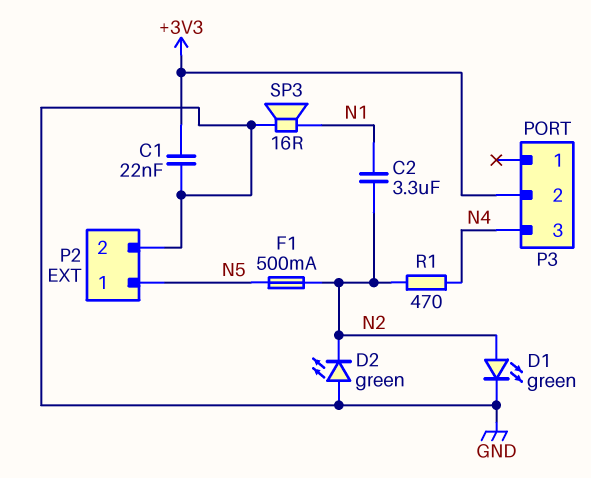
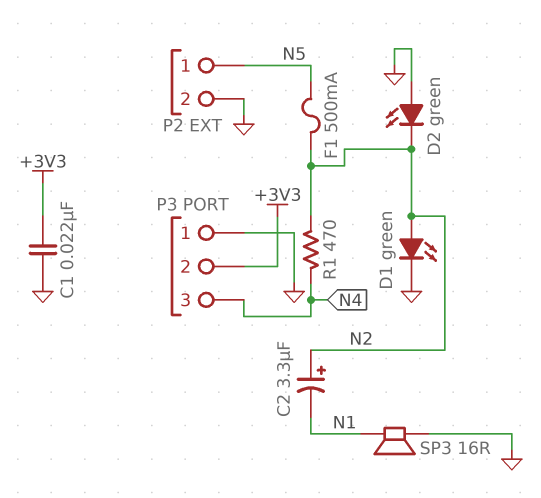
C2: 3.3uF (N1, N2) -> 3.3uF (plus N2, minus N1)
P3 pin 1: none -> GND

